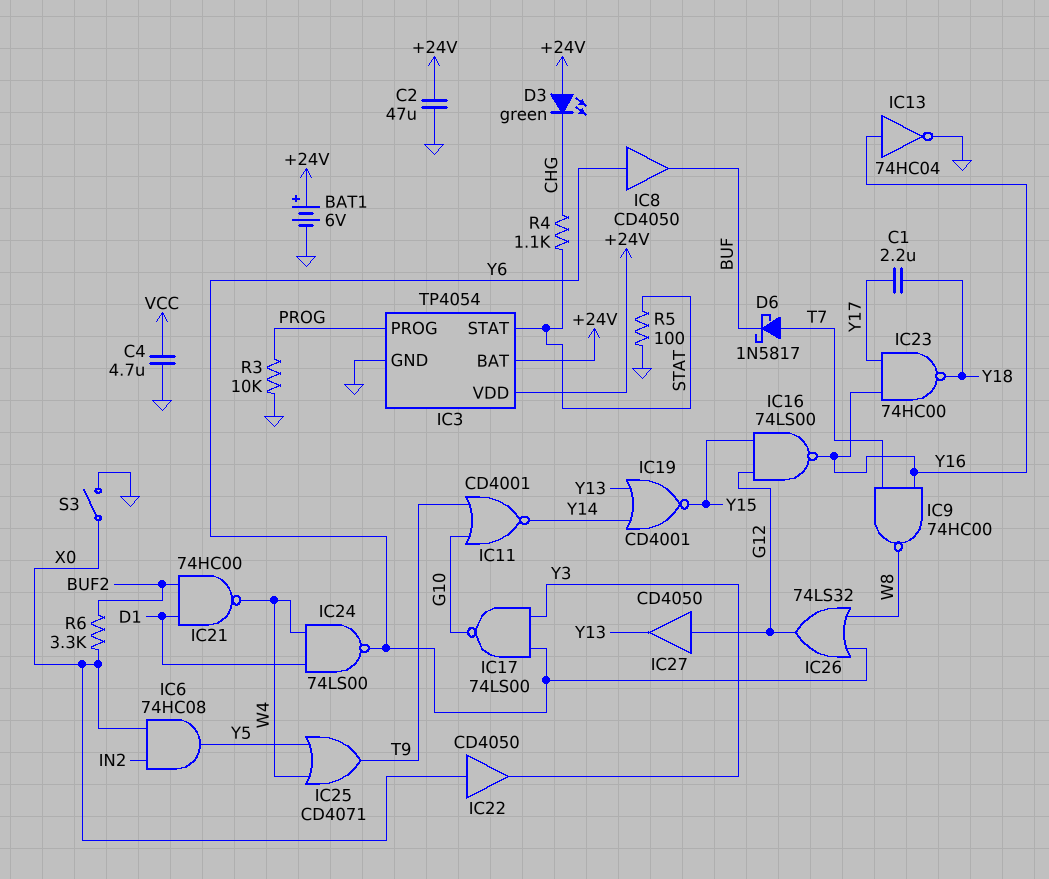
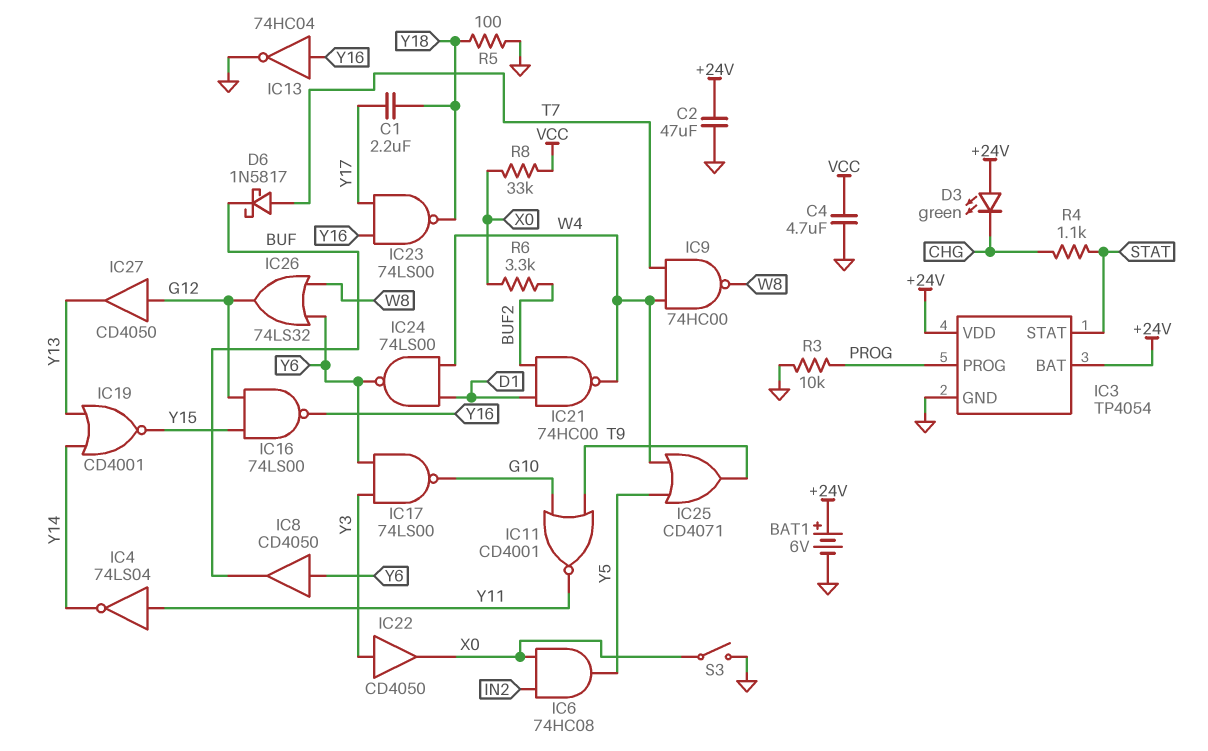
IC4: none -> NOT 74LS04 (in Y11, out Y14)
IC9: NAND 74HC00 (in T7, in Y16, out W8) -> NAND 74HC00 (in T7, in W4, out W8)
IC11: NOR CD4001 (in G10, in T9, out Y14) -> NOR CD4001 (in G10, in T9, out Y11)
IC22: buffer CD4050 (in X0, out Y3) -> buffer CD4050 (in Y3, out X0)
IC23: NAND 74HC00 (in Y16, in Y17, out Y18) -> NAND 74LS00 (in Y16, in Y17, out Y18)
R5: 100 (GND, STAT) -> 100 (GND, Y18)
R8: none -> 33k (VCC, X0)

